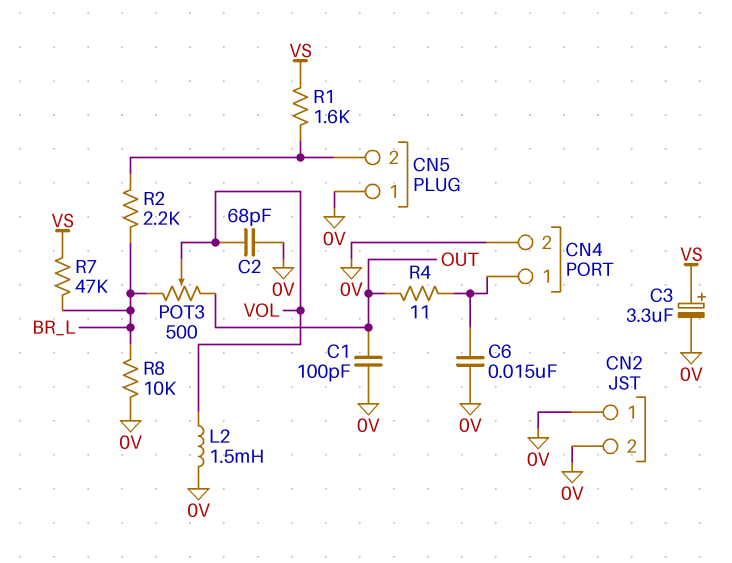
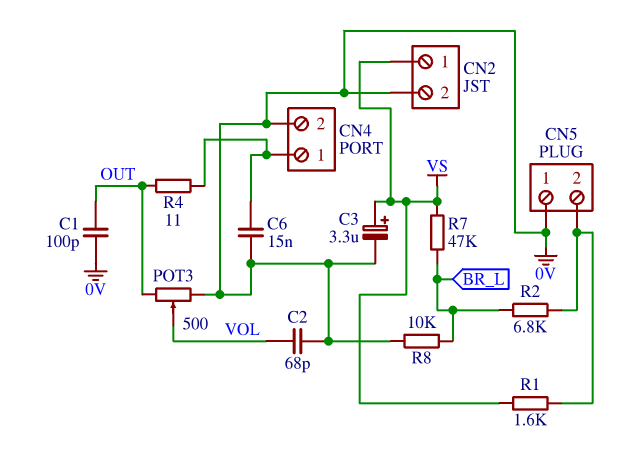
CN2 pin 1: 0V -> VS
L2: 1.5mH (0V, VOL) -> none
POT3: 500 (BR_L, OUT, wiper VOL) -> 500 (0V, OUT, wiper VOL)
R2: 2.2k (BR_L, CN5/2) -> 6.8k (BR_L, CN5/2)

